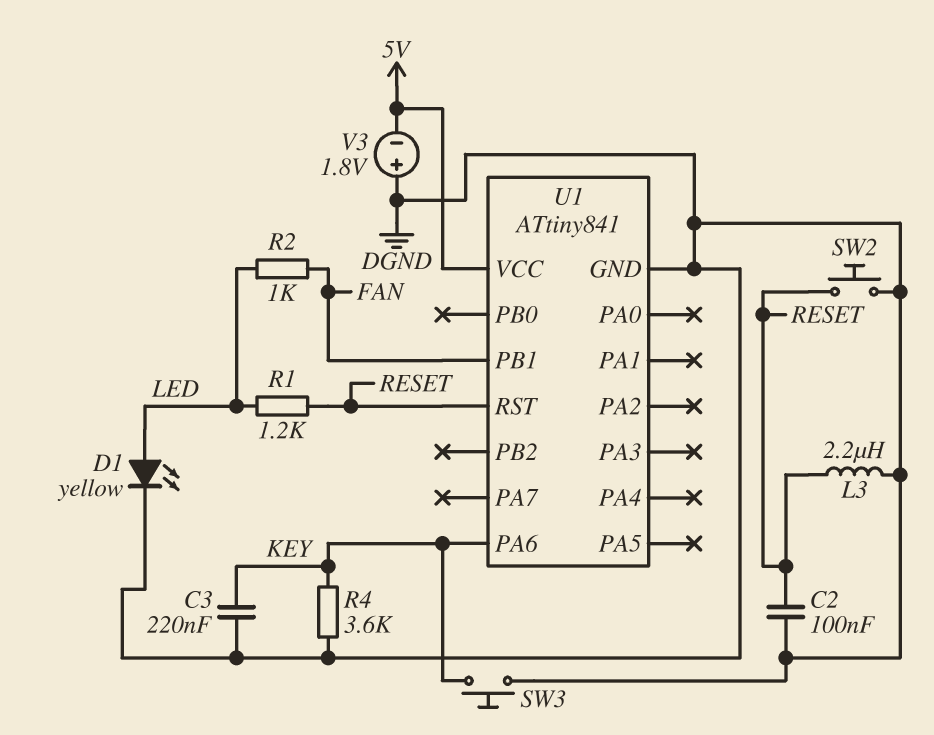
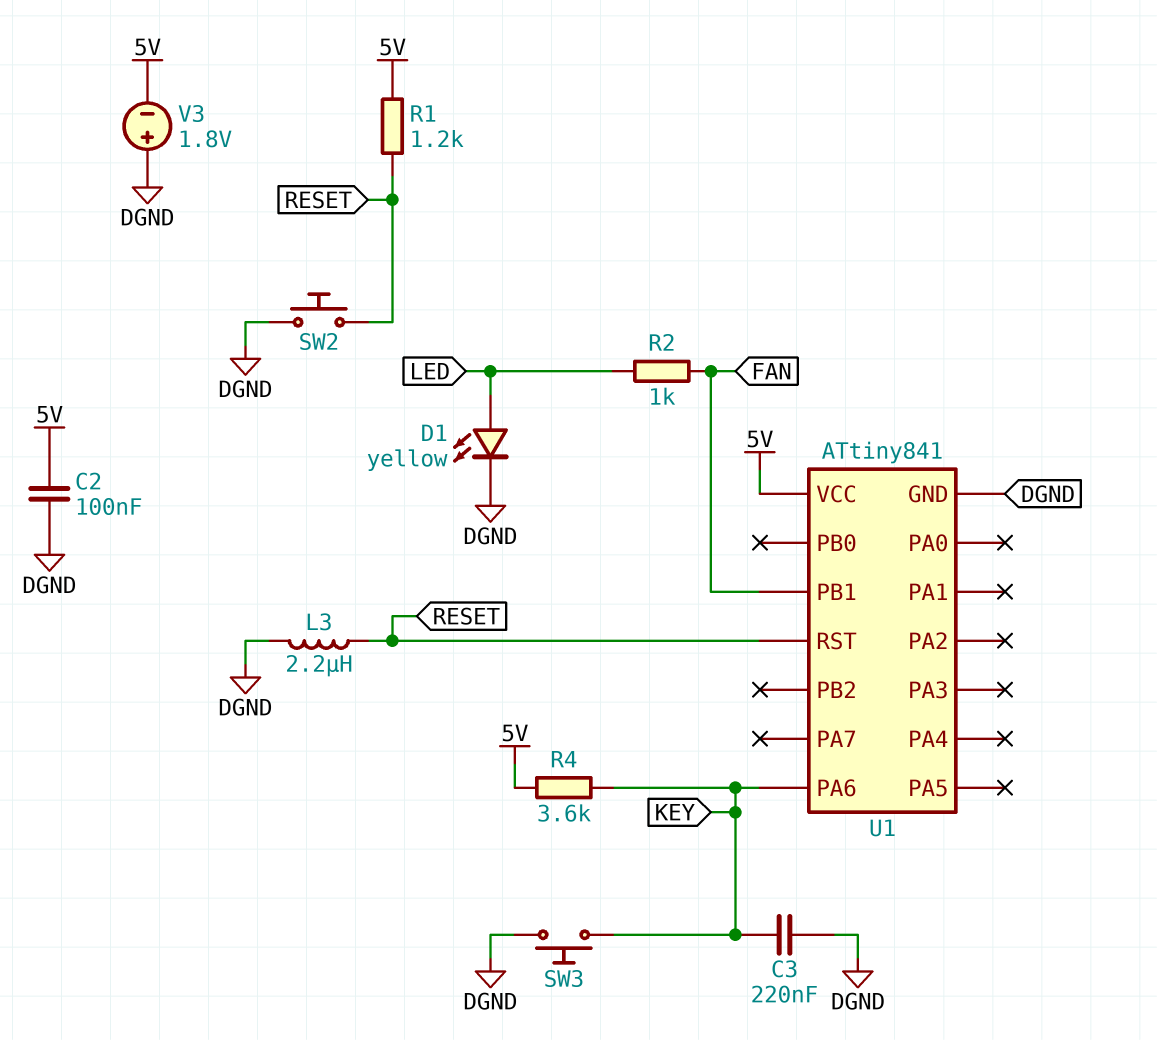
C2: 100nF (DGND, RESET) -> 100nF (5V, DGND)
R1: 1.2k (LED, RESET) -> 1.2k (5V, RESET)
R4: 3.6k (DGND, KEY) -> 3.6k (5V, KEY)

